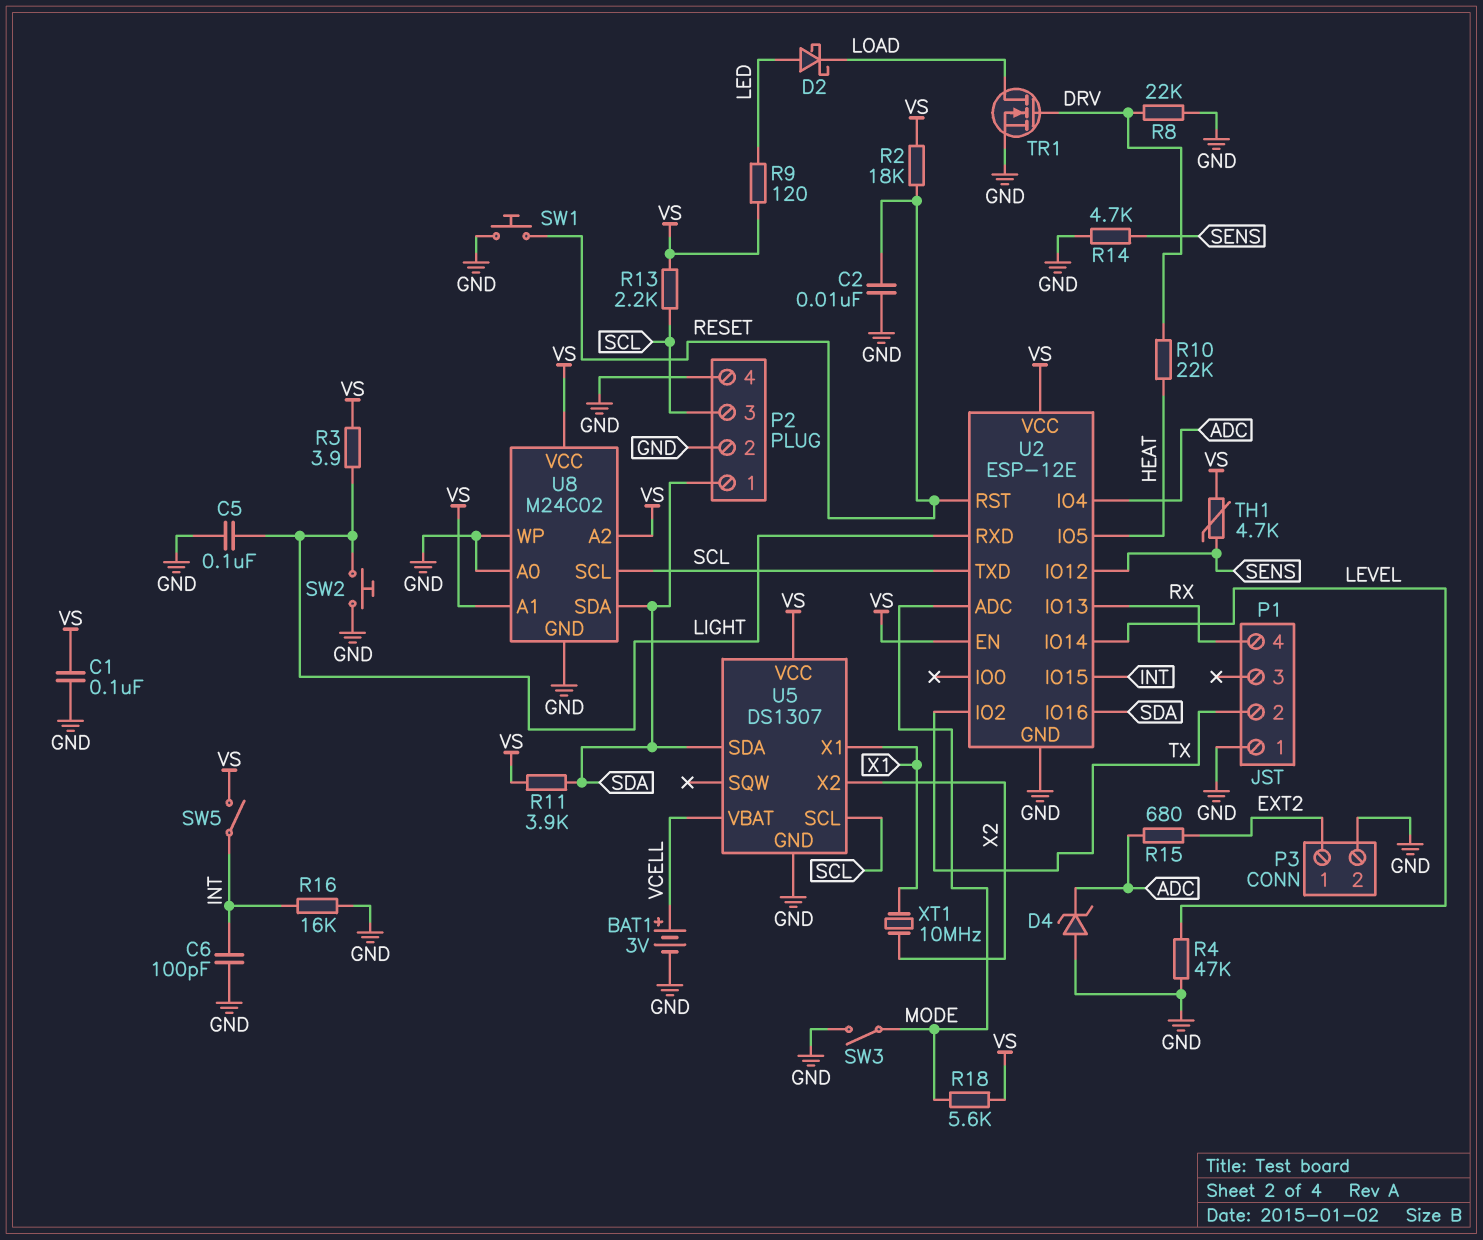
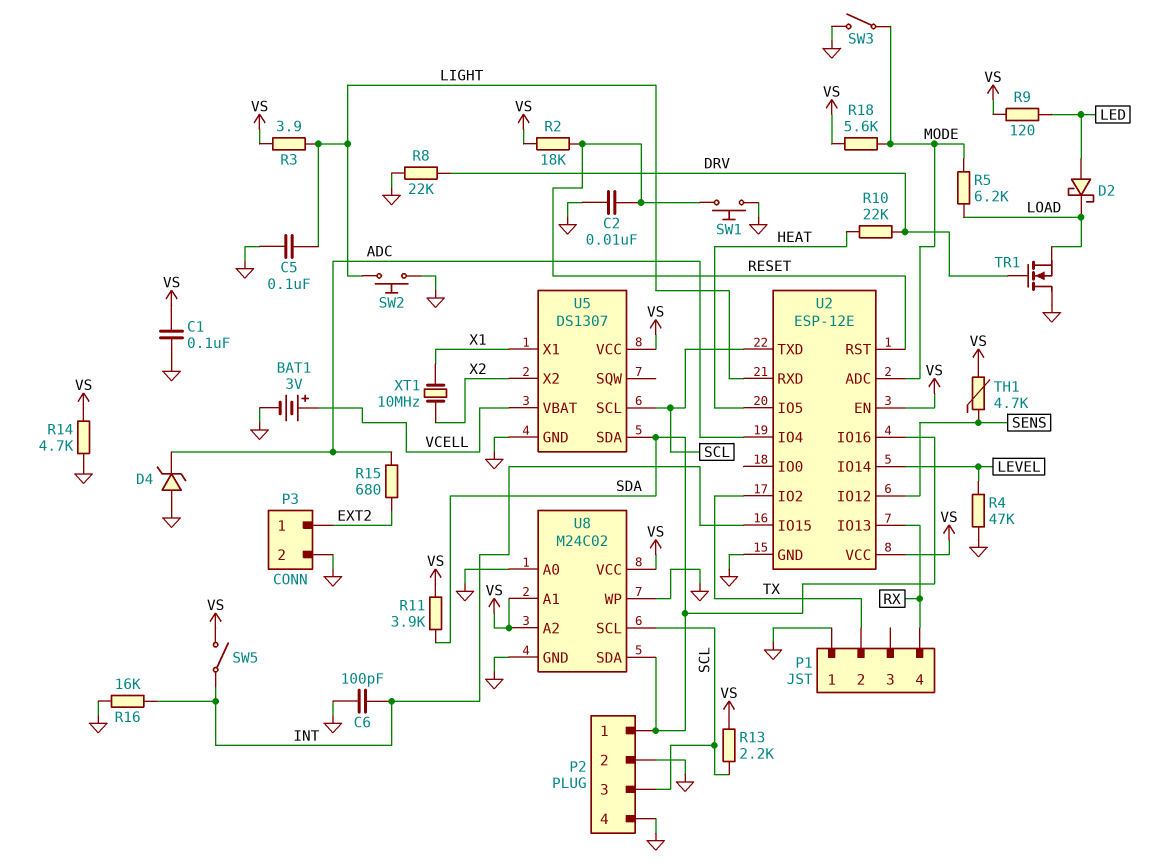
R5: none -> 6.2k (LOAD, MODE)
R14: 4.7k (GND, SENS) -> 4.7k (GND, VS)
TR1: NMOS (G DRV, D LOAD, S GND) -> NMOS (G DRV, D GND, S LOAD)

